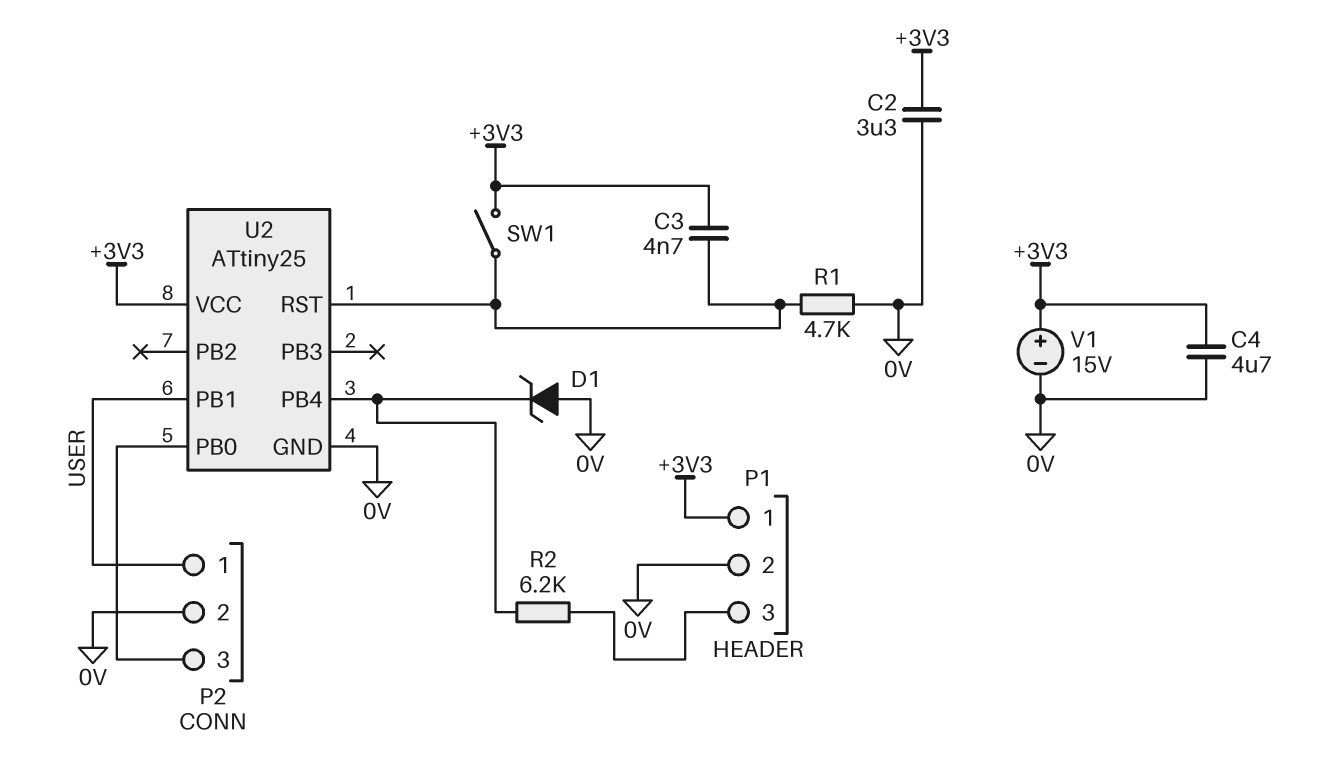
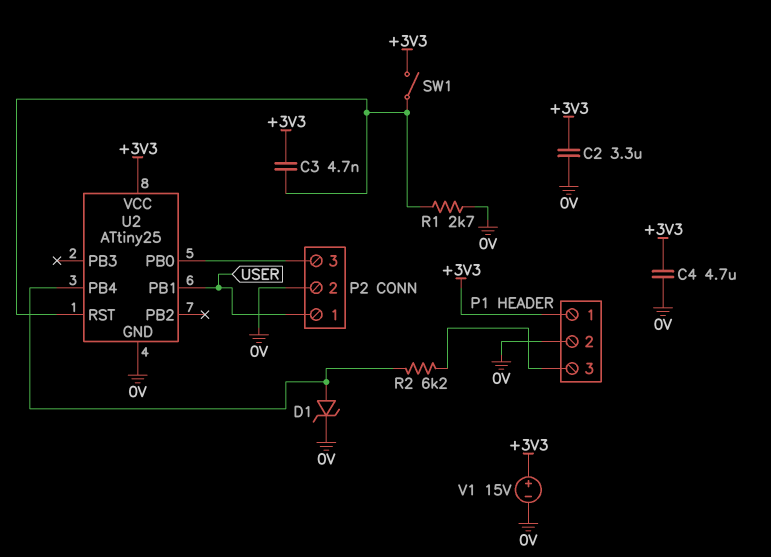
D1: zener (A 0V, K U2/PB4) -> zener (A U2/PB4, K 0V)
R1: 4.7k (0V, U2/RST) -> 2.7k (0V, U2/RST)

